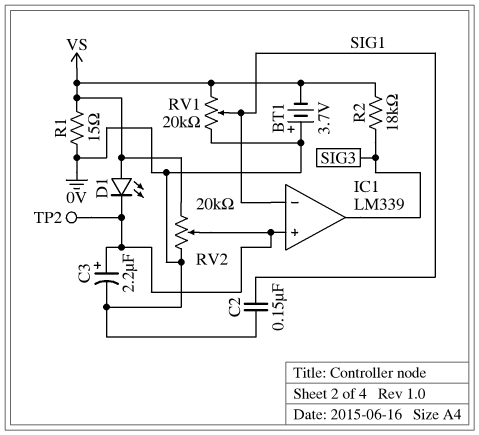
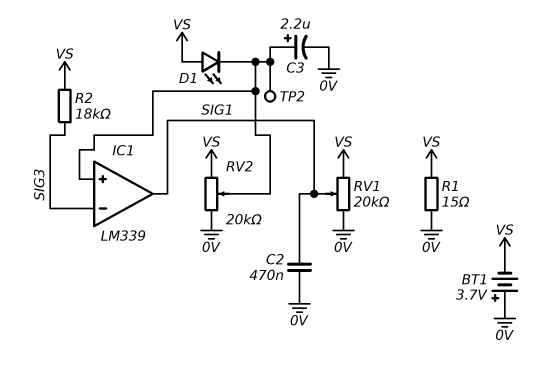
C2: 150nF (0V, SIG1) -> 470nF (0V, SIG1)
IC1 pin in-: SIG1 -> SIG3
IC1 pin out: SIG3 -> SIG1

